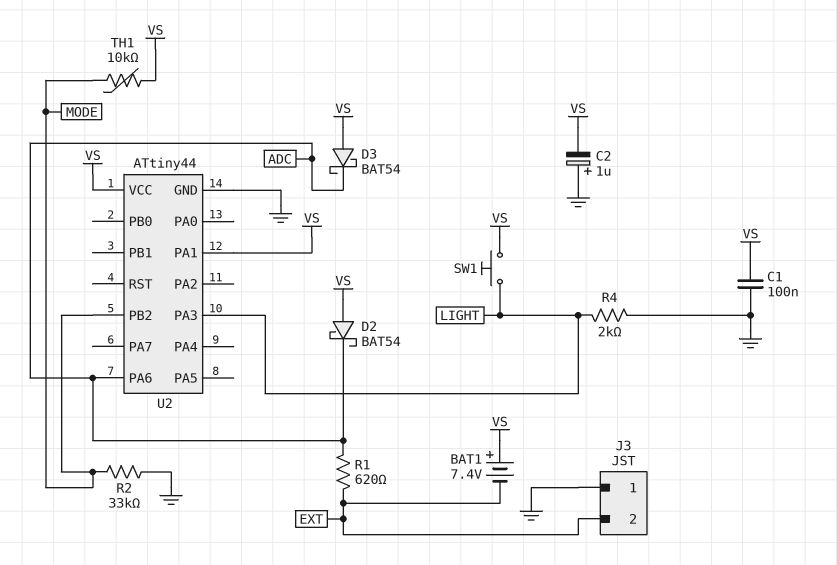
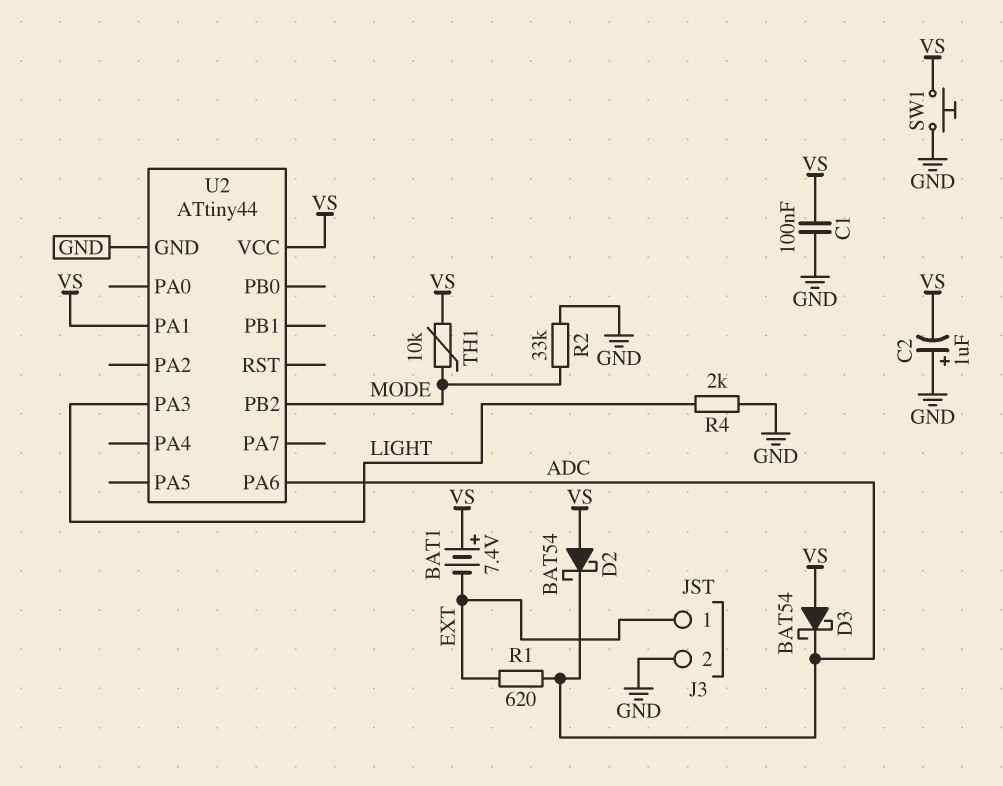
J3 pin 1: GND -> EXT
J3 pin 2: EXT -> GND
SW1: button (LIGHT, VS) -> button (GND, VS)

